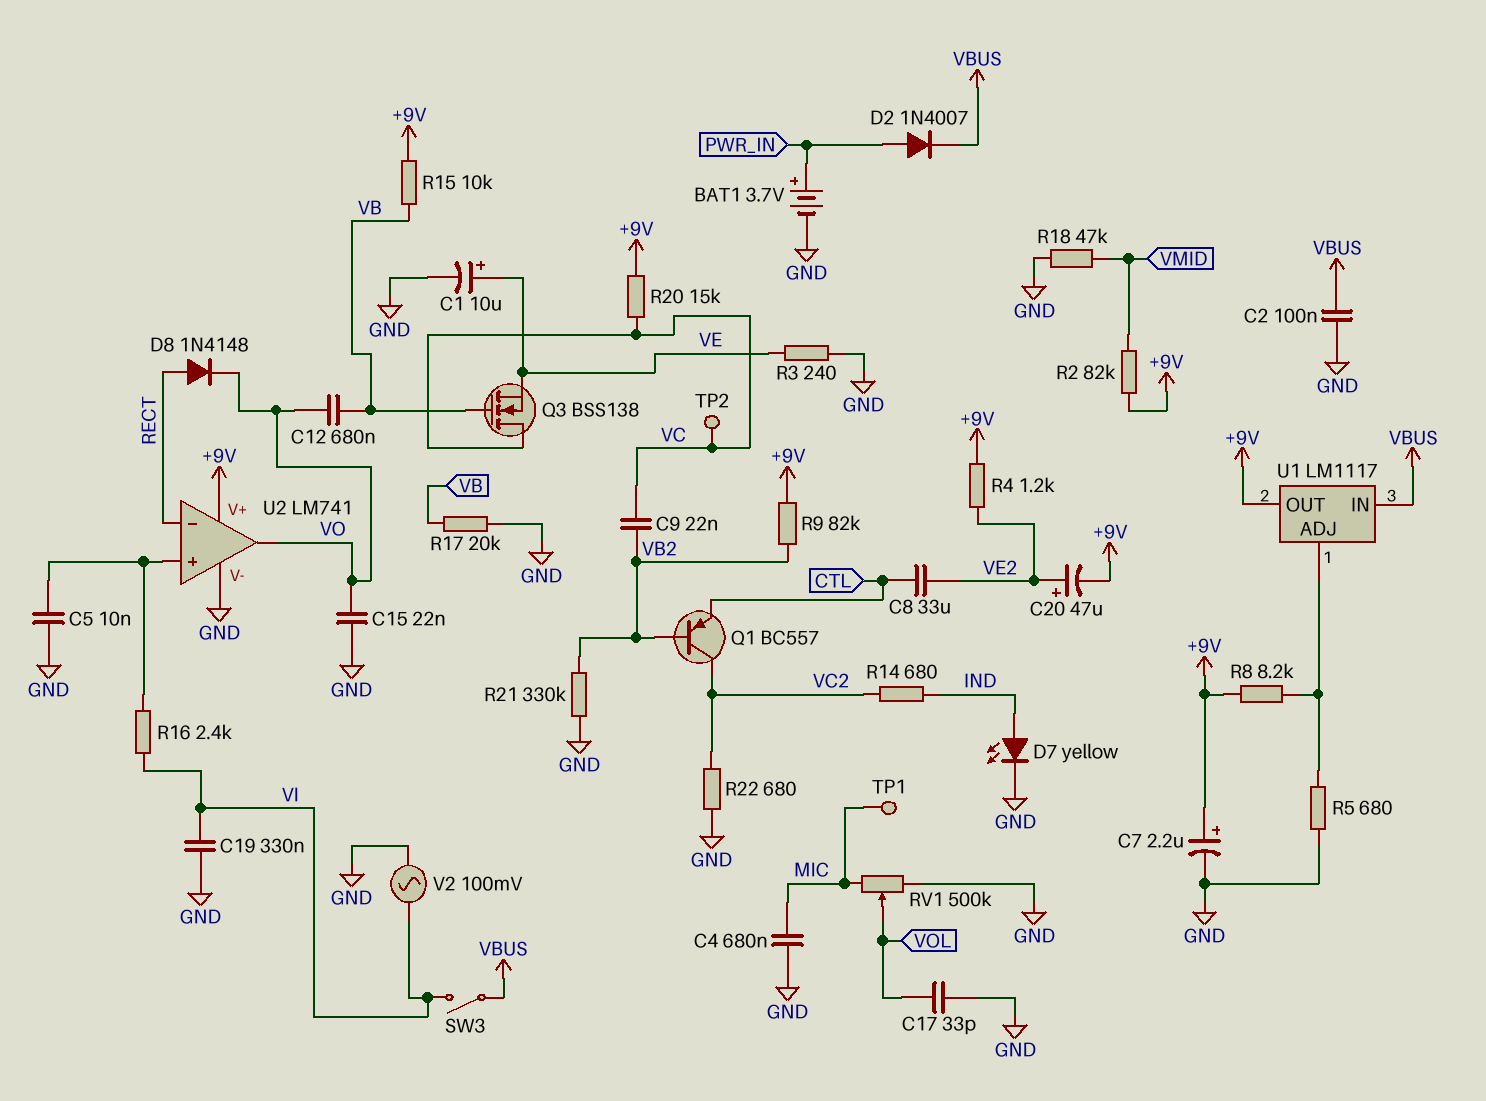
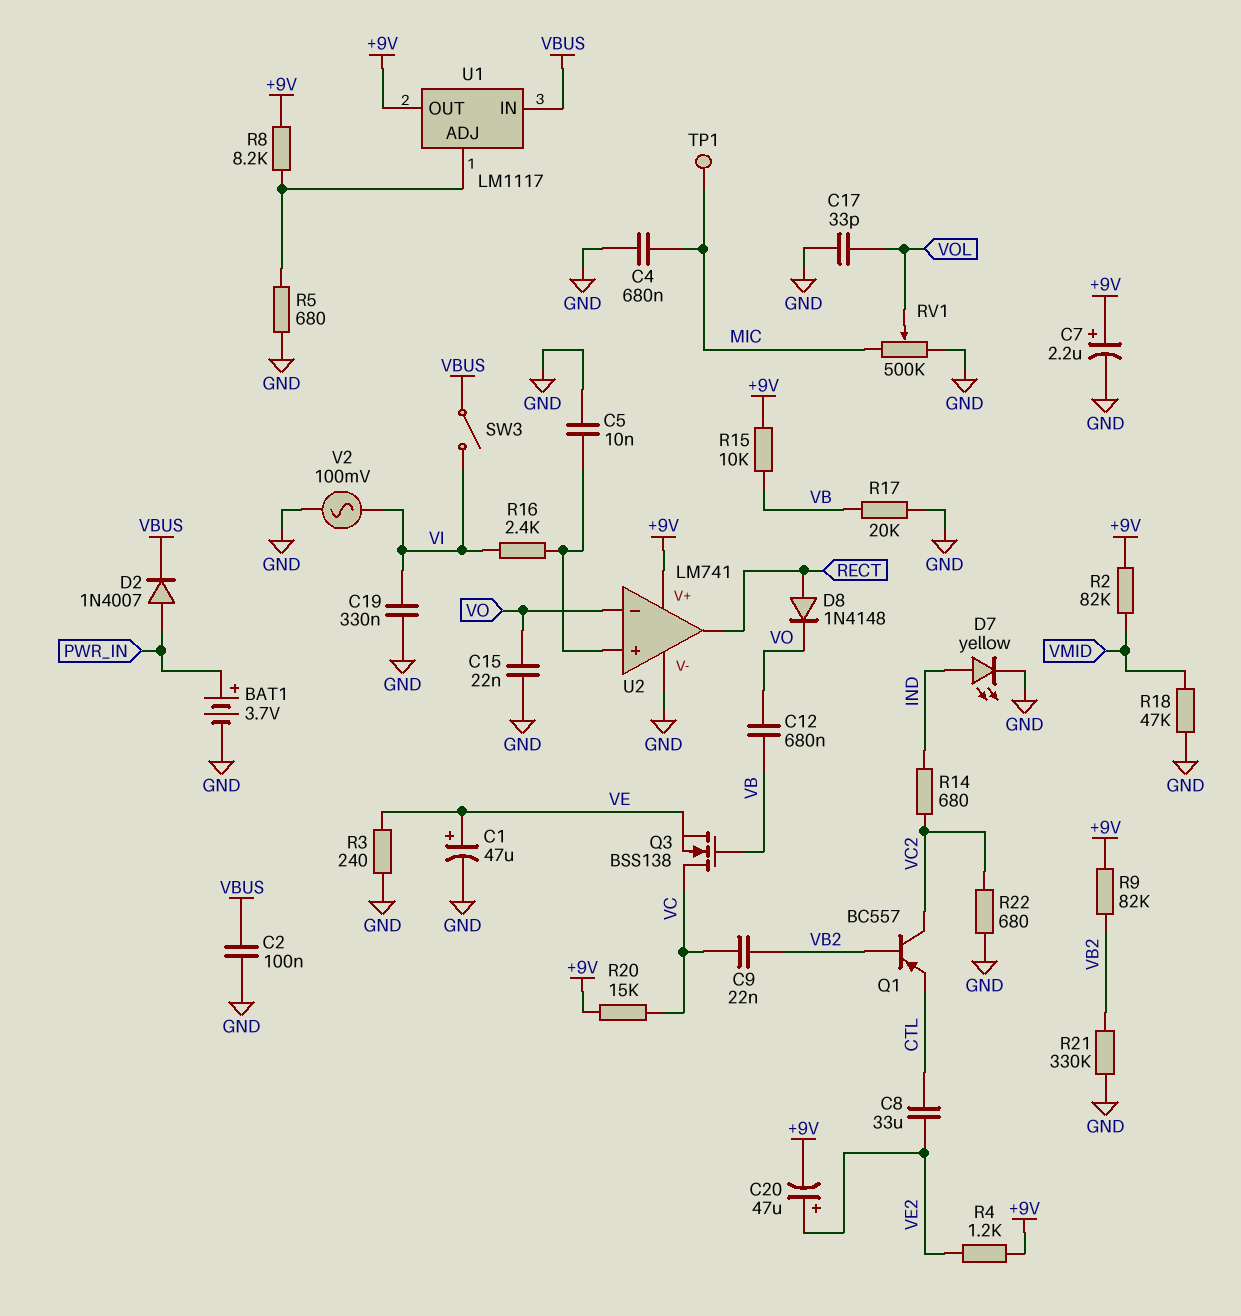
C1: 10uF (plus VE, minus GND) -> 47uF (plus VE, minus GND)
TP2: test point (VC) -> none
U2 pin in-: RECT -> VO
U2 pin out: VO -> RECT

